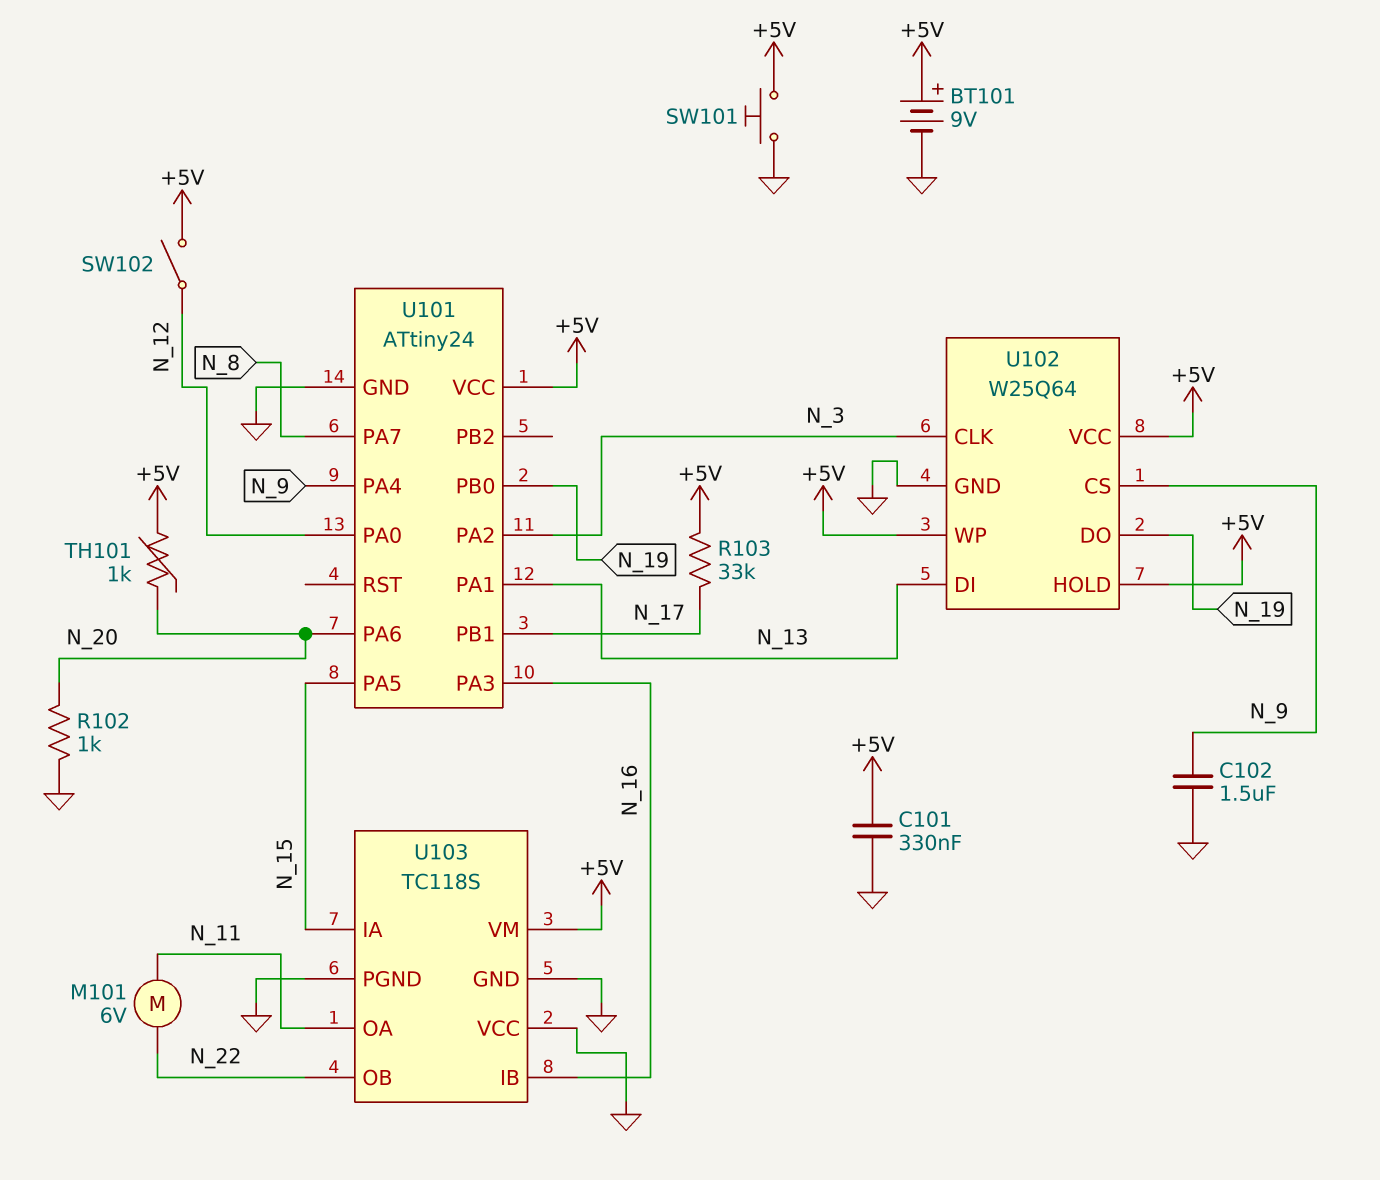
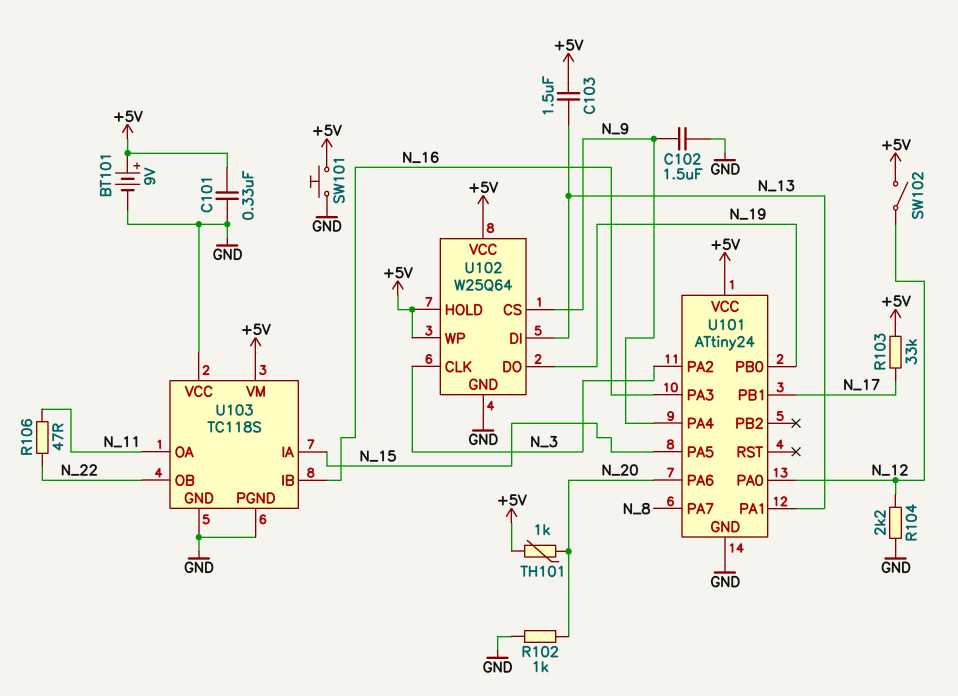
C103: none -> 1.5uF (+5V, N_13)
M101: motor 6V (N_11, N_22) -> none
R104: none -> 2.2k (GND, N_12)
R106: none -> 47 (N_11, N_22)

